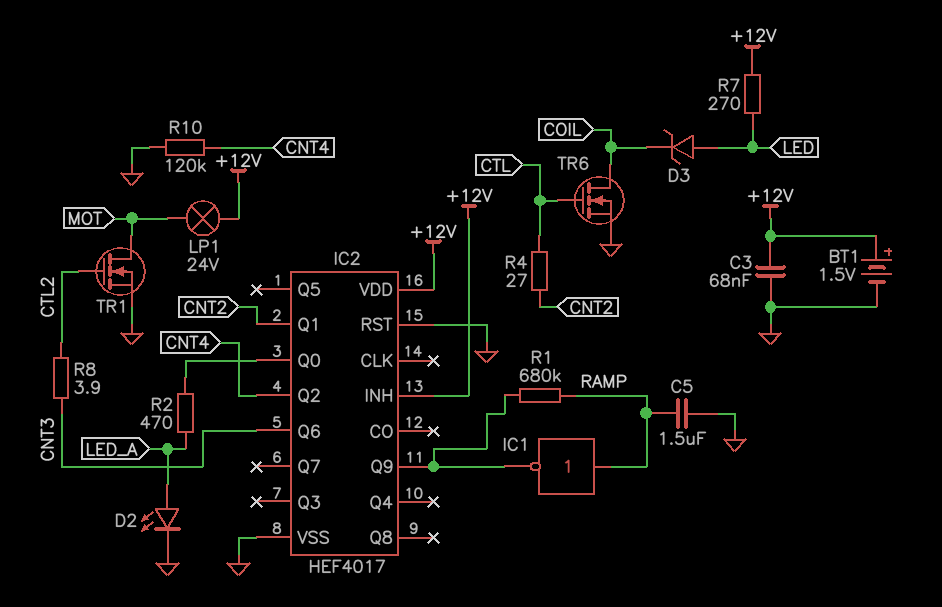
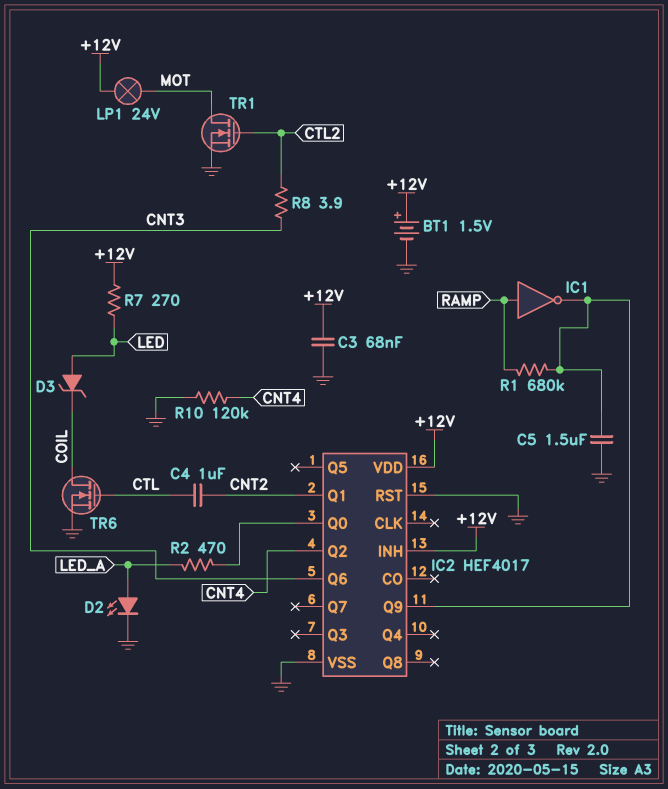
C4: none -> 1uF (CNT2, CTL)
C5: 1.5uF (GND, RAMP) -> 1.5uF (GND, IC2/Q9)
R4: 27 (CNT2, CTL) -> none

